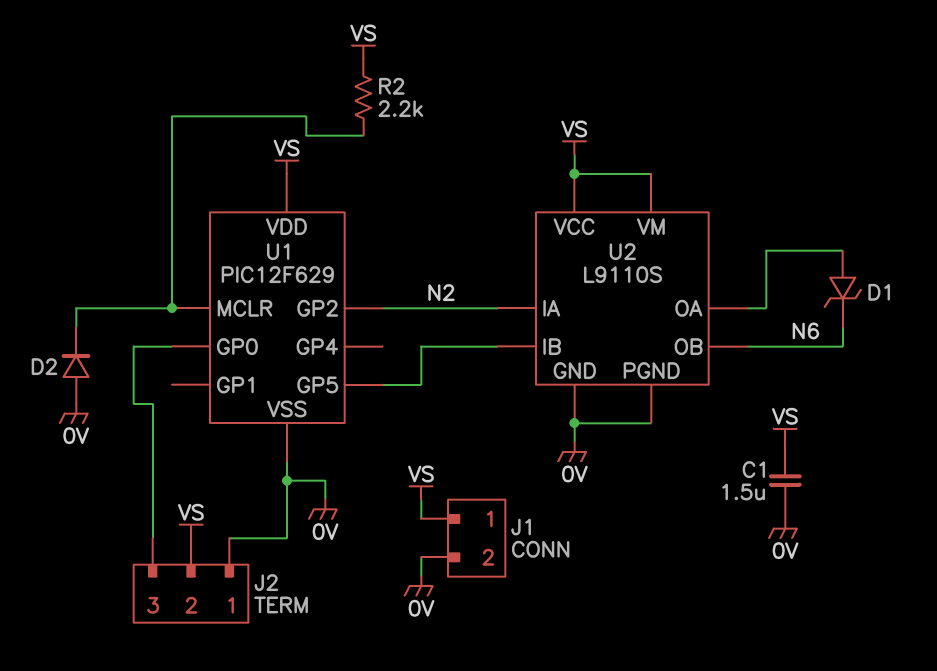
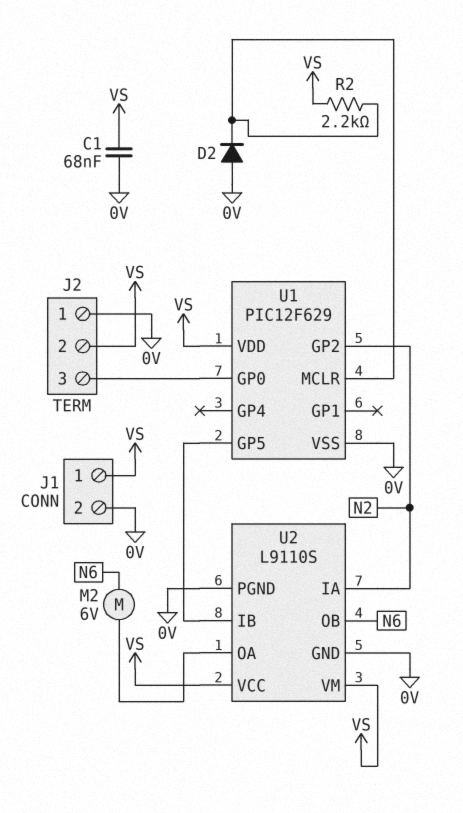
C1: 1.5uF (0V, VS) -> 68nF (0V, VS)
D1: zener (A U2/OA, K N6) -> none
M2: none -> motor 6V (N6, U2/OA)

